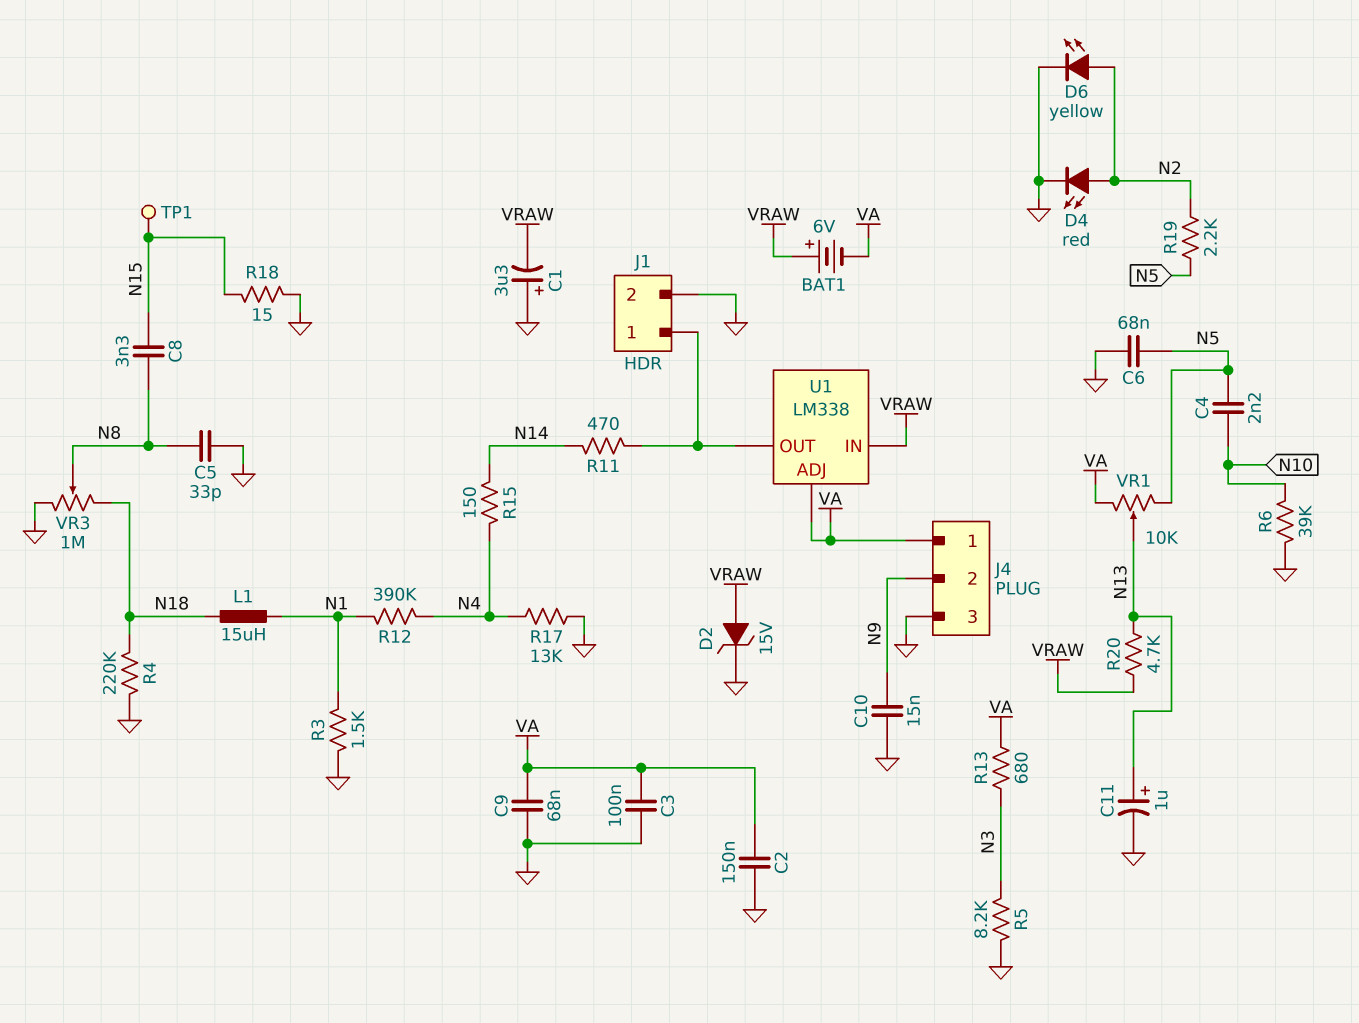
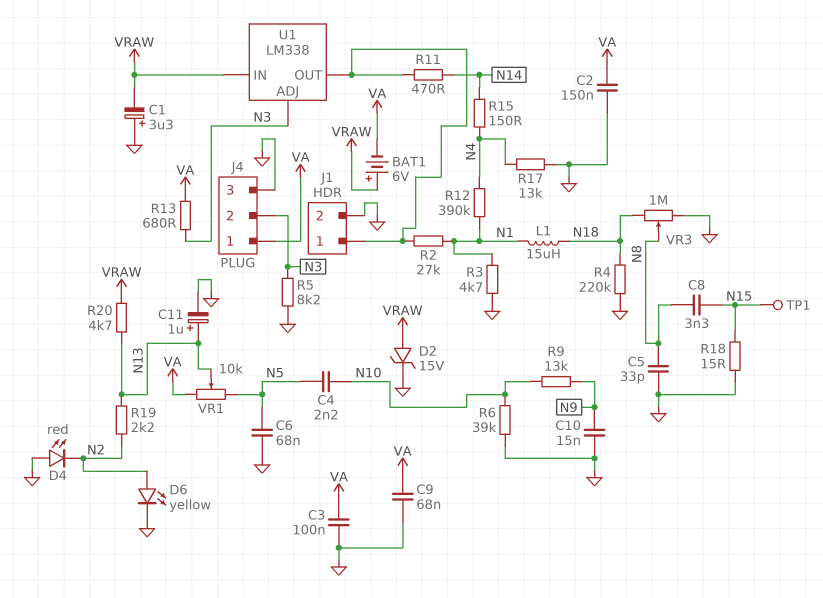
D4: LED red (A N2, K GND) -> LED red (A GND, K N2)
J4 pin 2: N9 -> N3
R2: none -> 27k (J1/1, N1)
R3: 1.5k (GND, N1) -> 4.7k (GND, N1)
R9: none -> 13k (N9, N10)
R19: 2.2k (N2, N5) -> 2.2k (N2, N13)
U1 pin ADJ: VA -> N3

